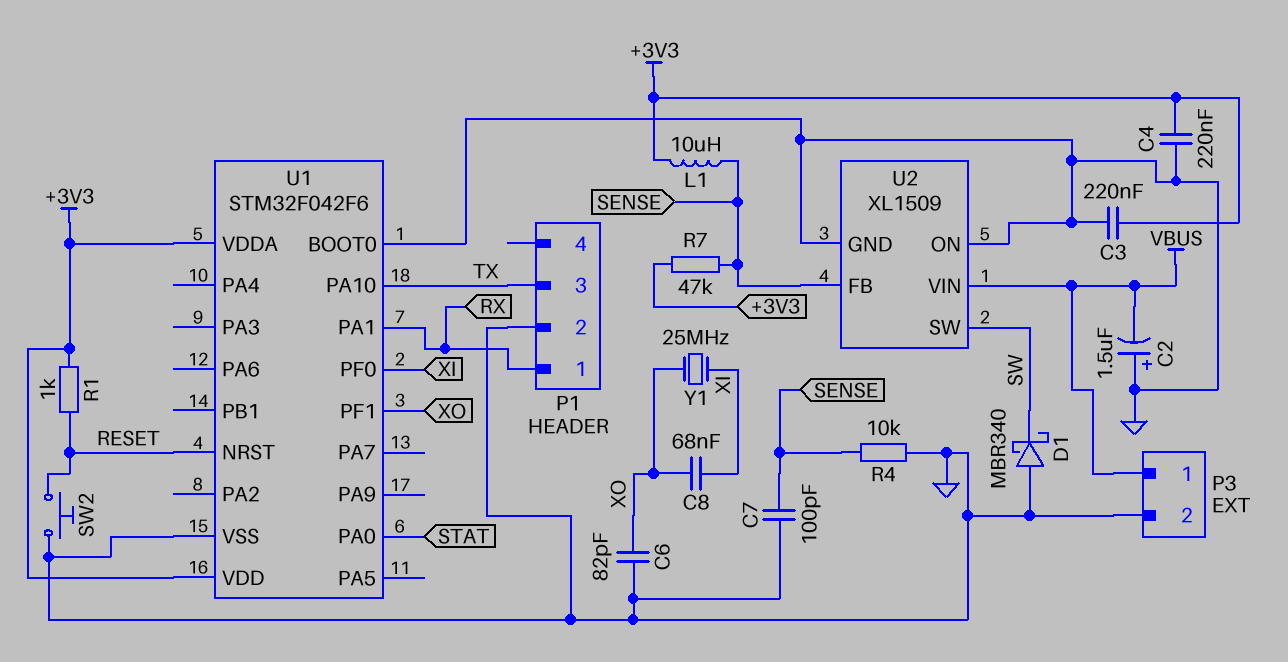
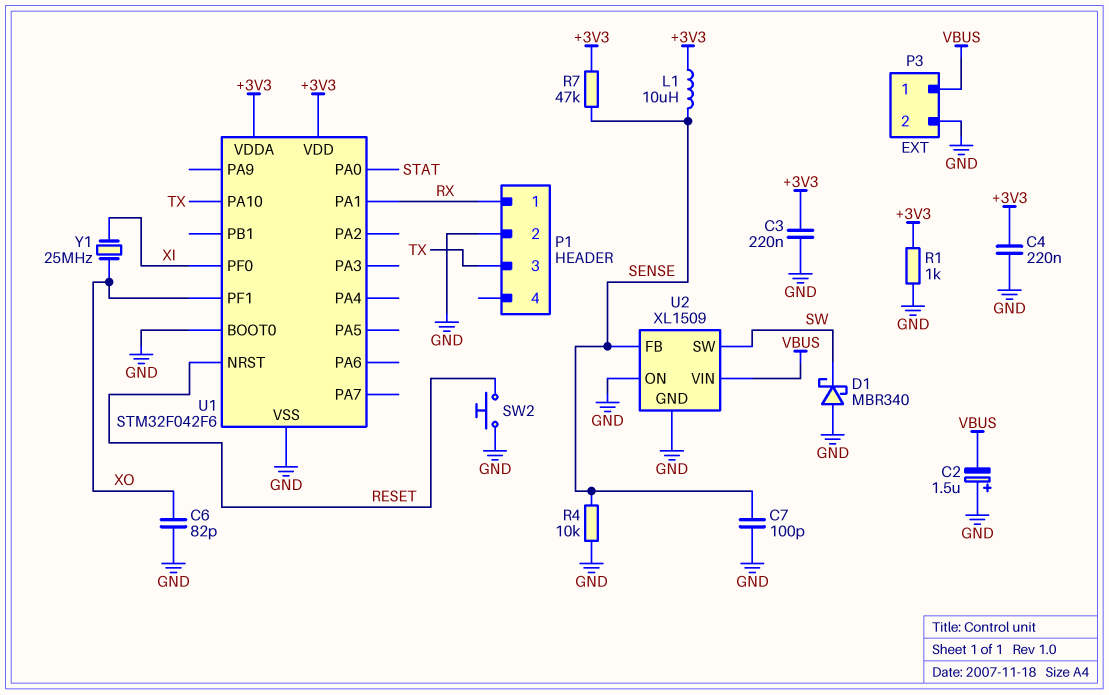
C8: 68nF (XI, XO) -> none
R1: 1k (+3V3, RESET) -> 1k (+3V3, GND)

